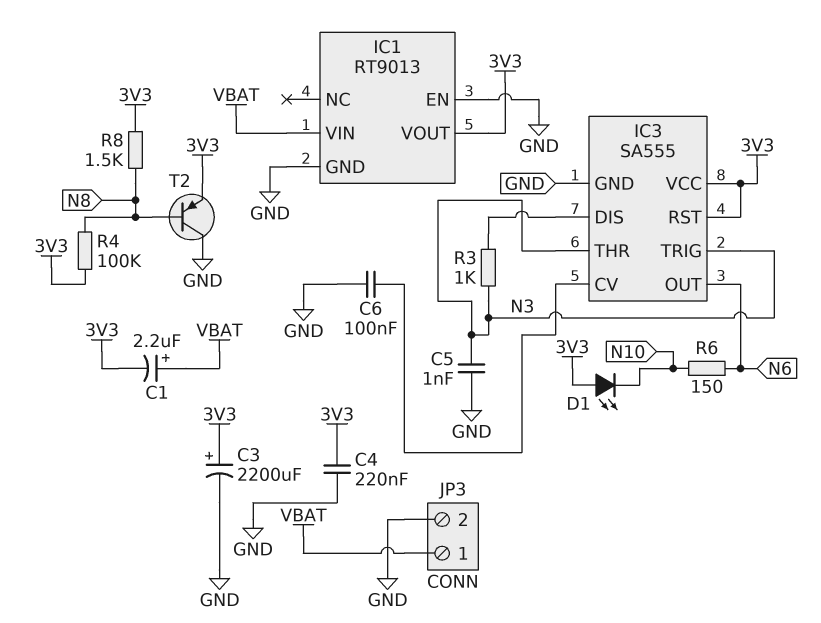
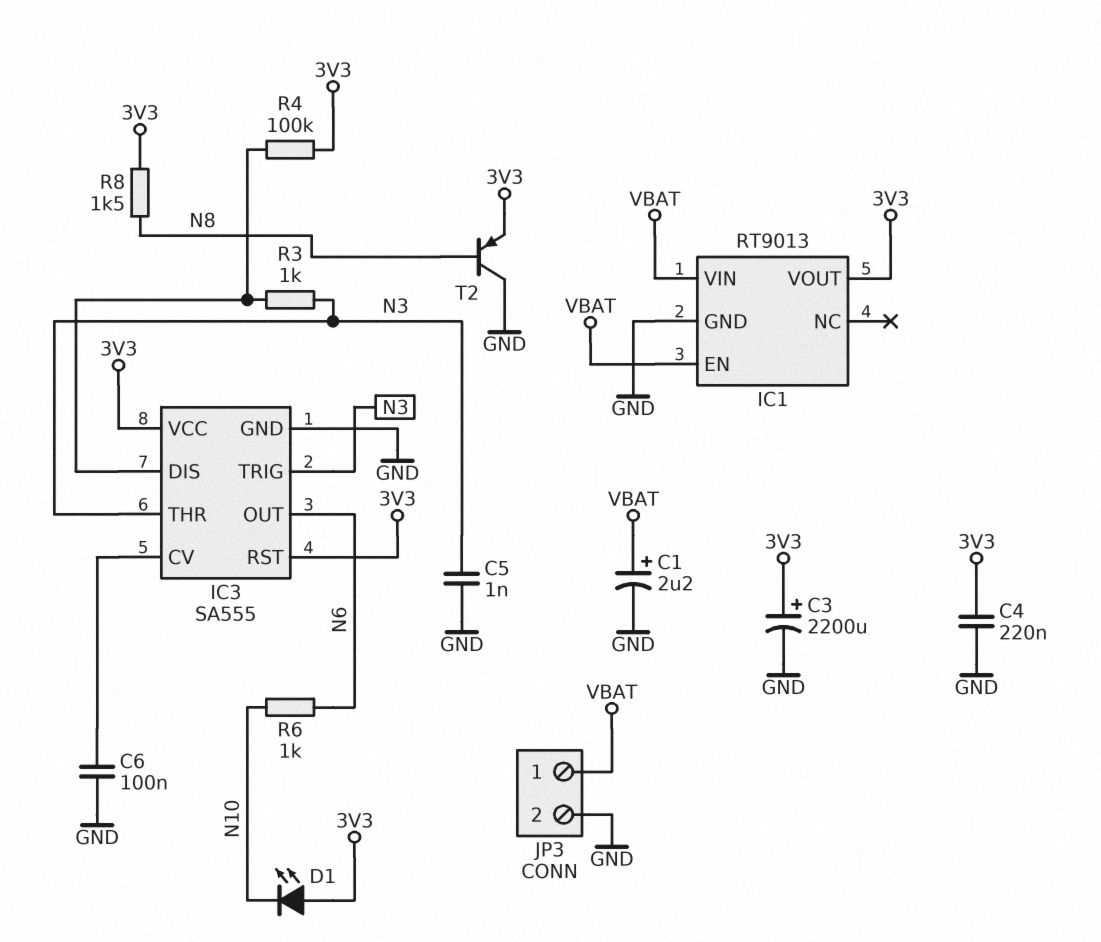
C1: 2.2uF (plus VBAT, minus 3V3) -> 2.2uF (plus VBAT, minus GND)
IC1 pin EN: GND -> VBAT
R4: 100k (3V3, N8) -> 100k (3V3, IC3/DIS)
R6: 150 (N6, N10) -> 1k (N6, N10)

